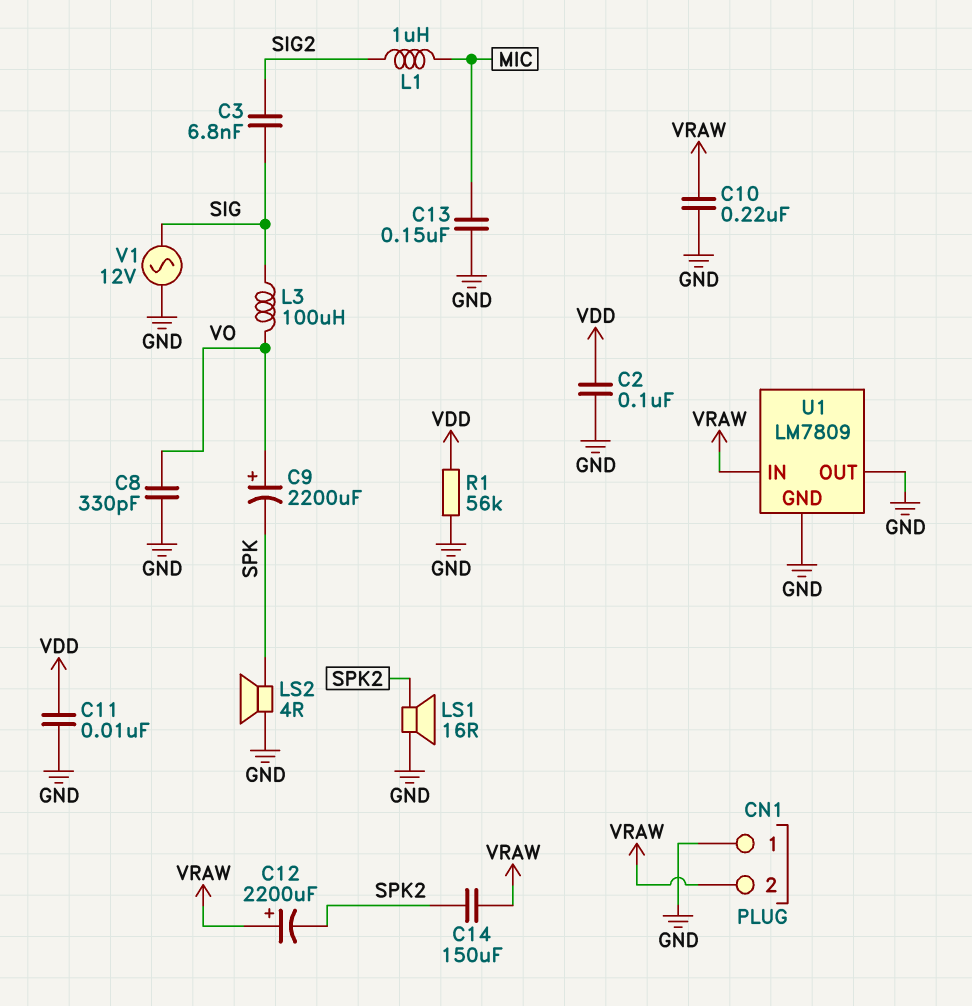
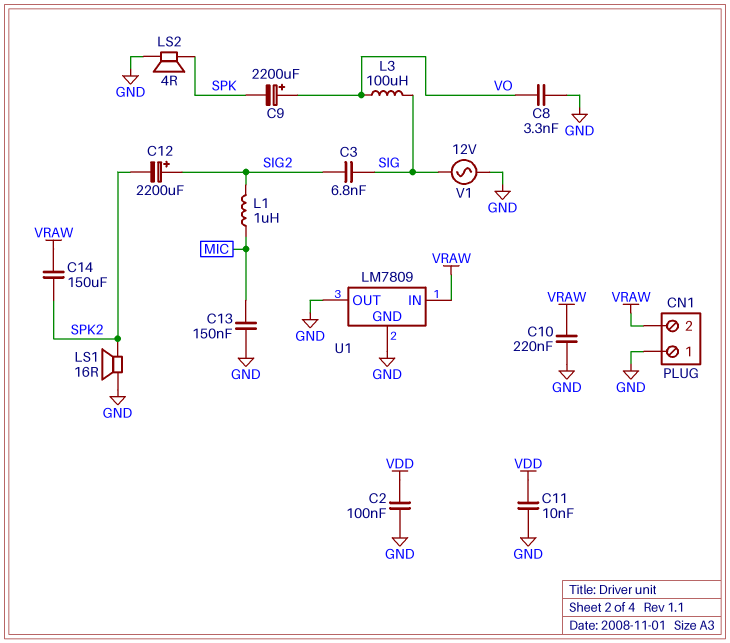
C8: 330pF (GND, VO) -> 3.3nF (GND, VO)
C12: 2200uF (plus VRAW, minus SPK2) -> 2200uF (plus SIG2, minus SPK2)
R1: 56k (GND, VDD) -> none

